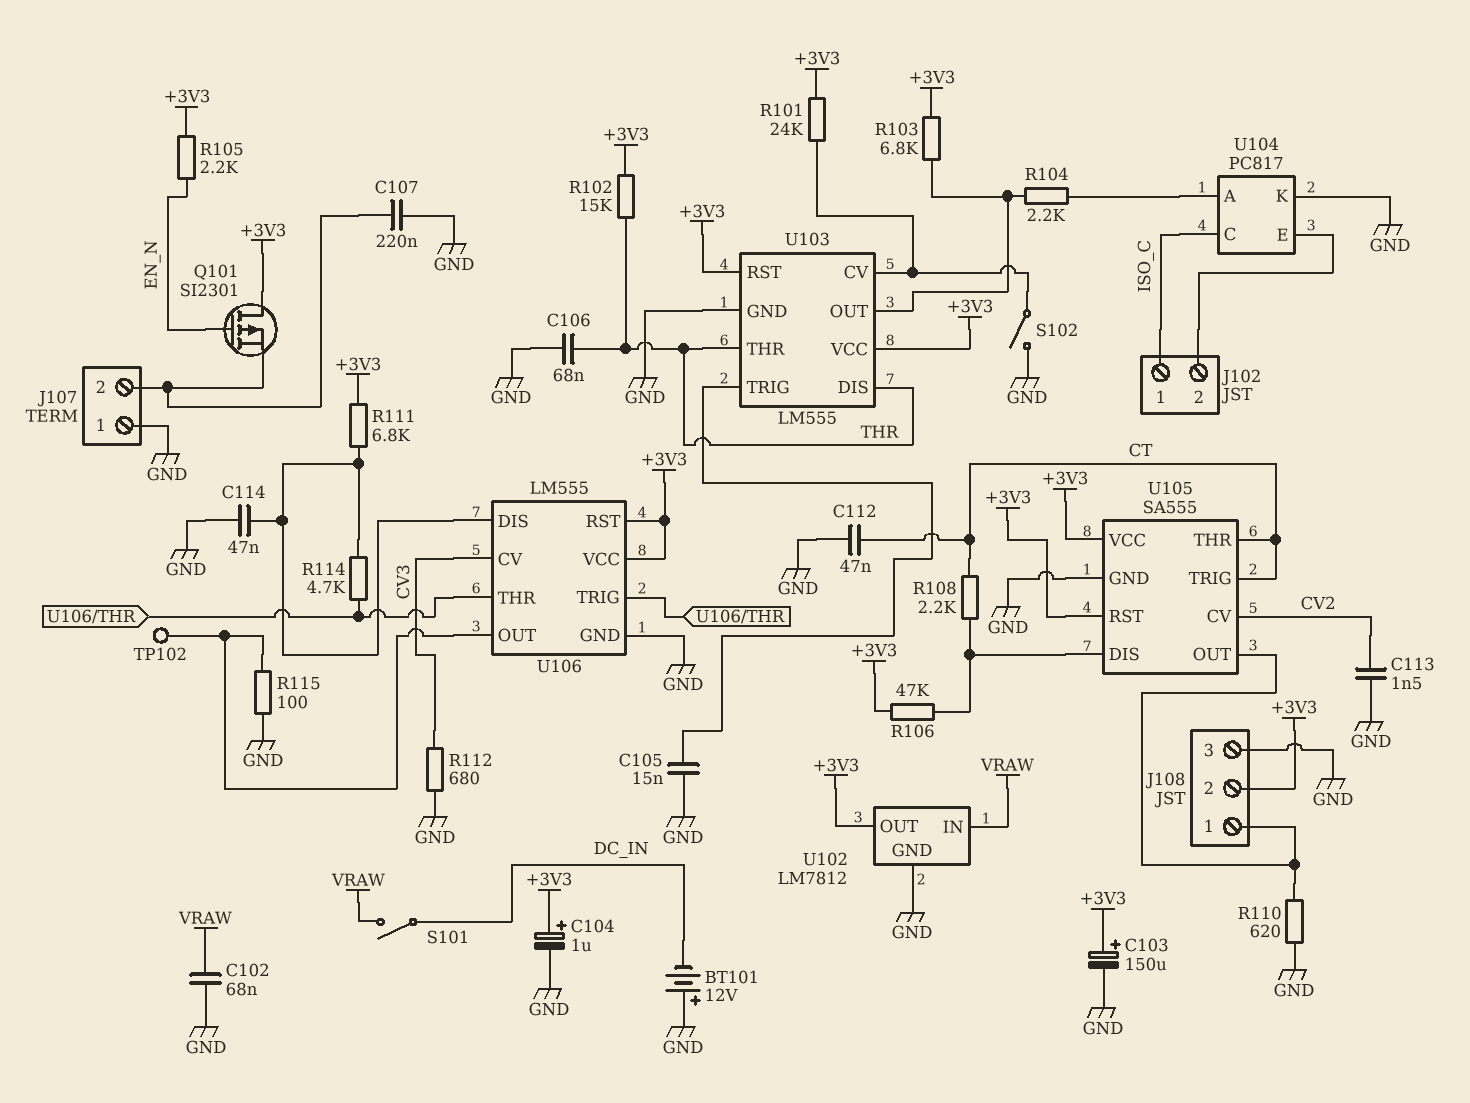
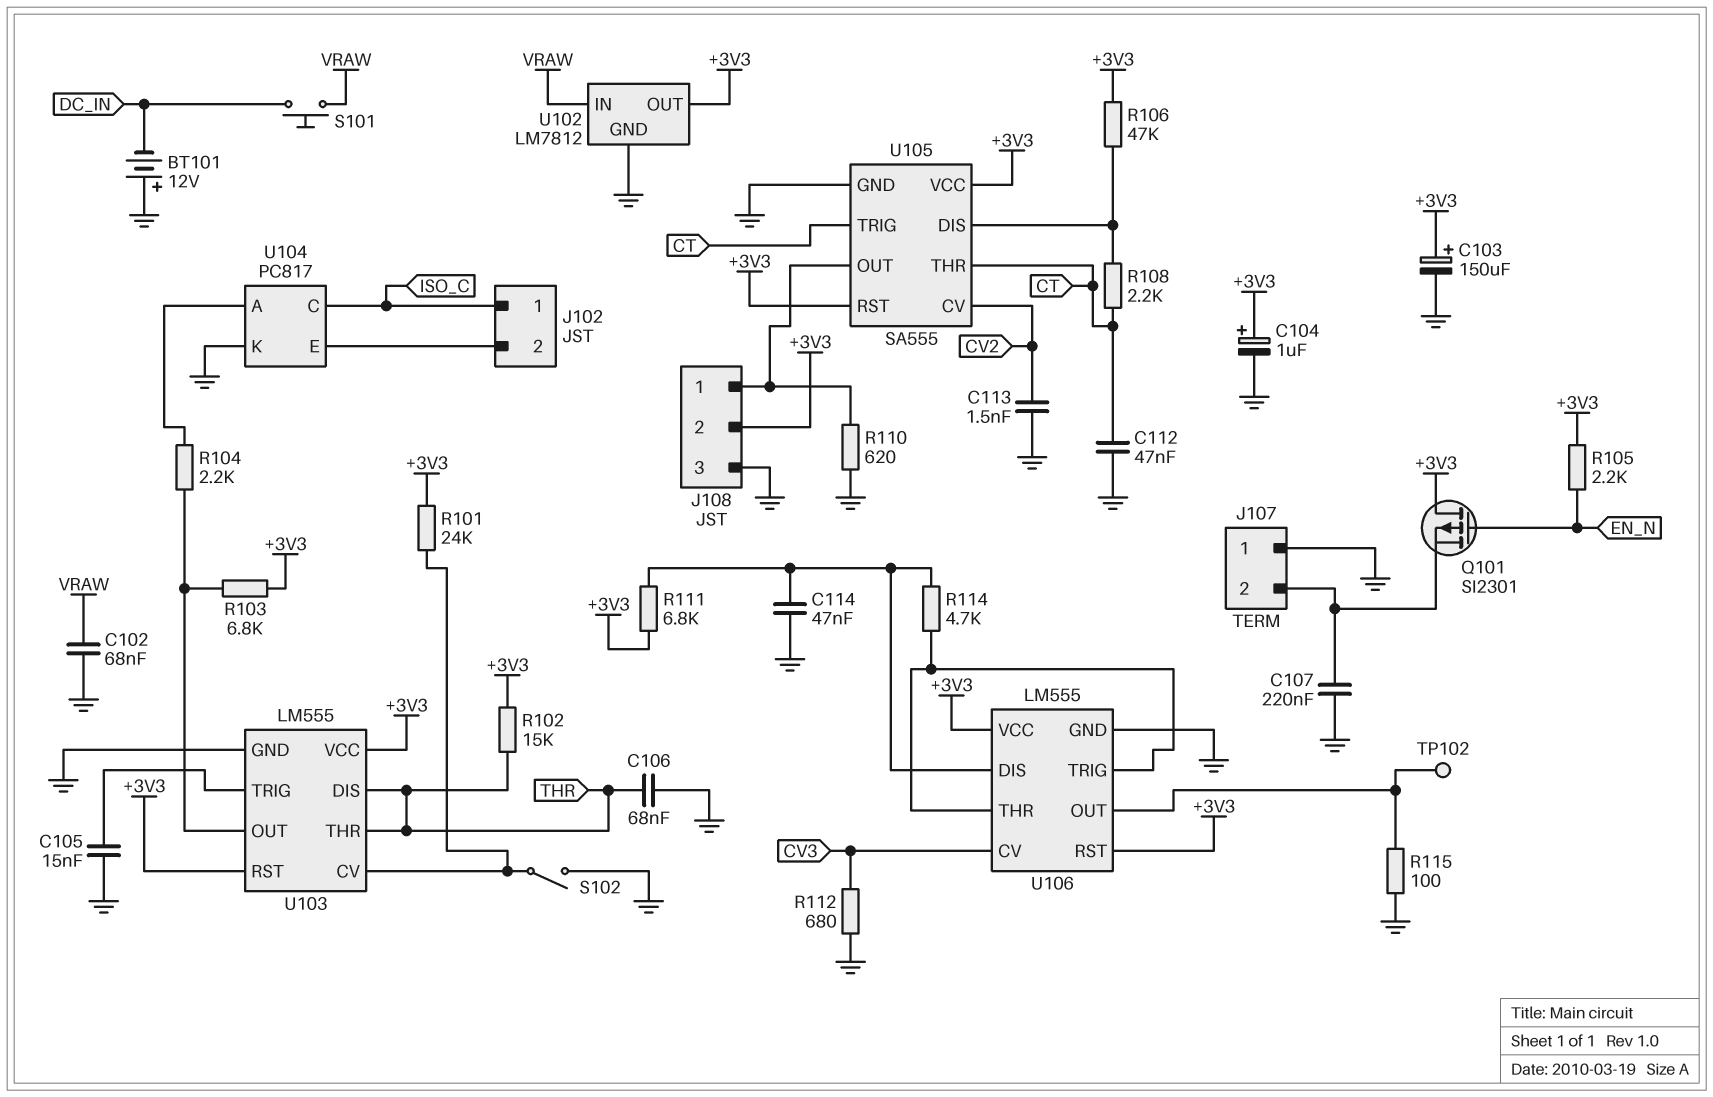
S101: switch (DC_IN, VRAW) -> button (DC_IN, VRAW)

